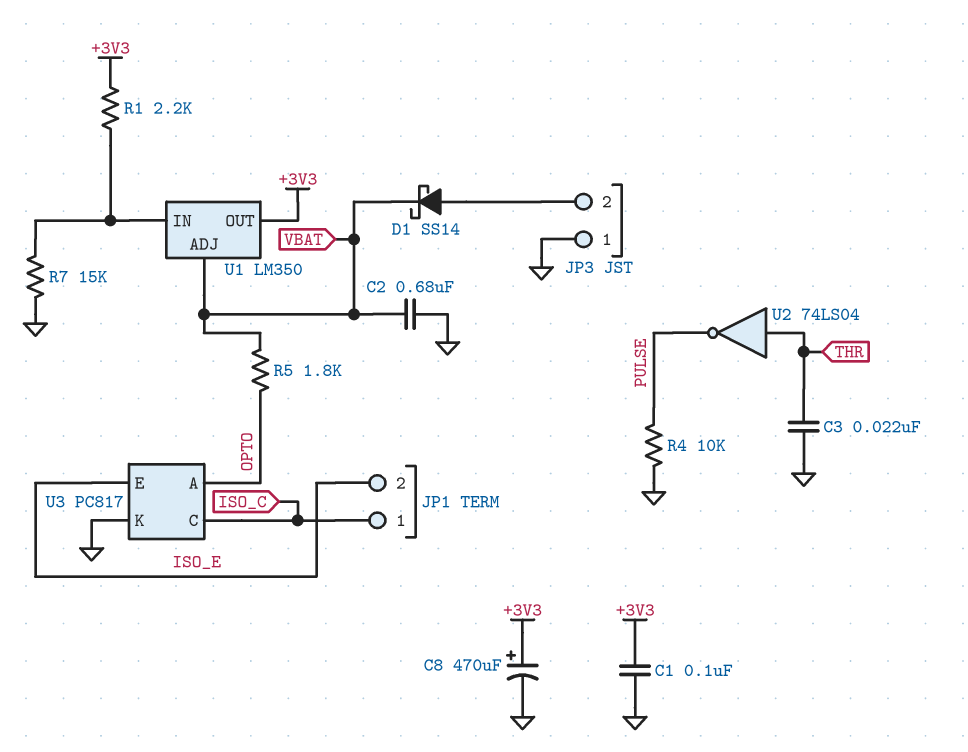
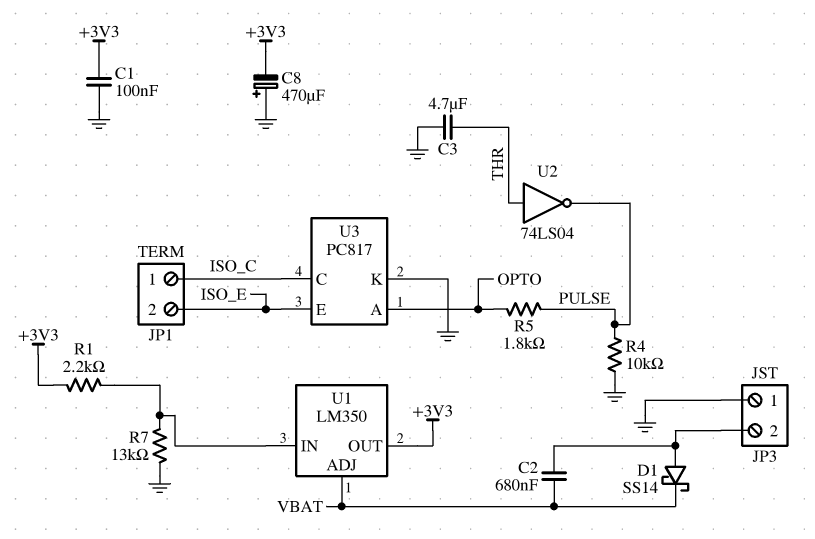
C2: 680nF (GND, VBAT) -> 680nF (JP3/2, VBAT)
C3: 22nF (GND, THR) -> 4.7uF (GND, THR)
C8: 470uF (plus +3V3, minus GND) -> 470uF (plus GND, minus +3V3)
R5: 1.8k (OPTO, VBAT) -> 1.8k (OPTO, PULSE)
R7: 15k (GND, U1/IN) -> 13k (GND, U1/IN)

